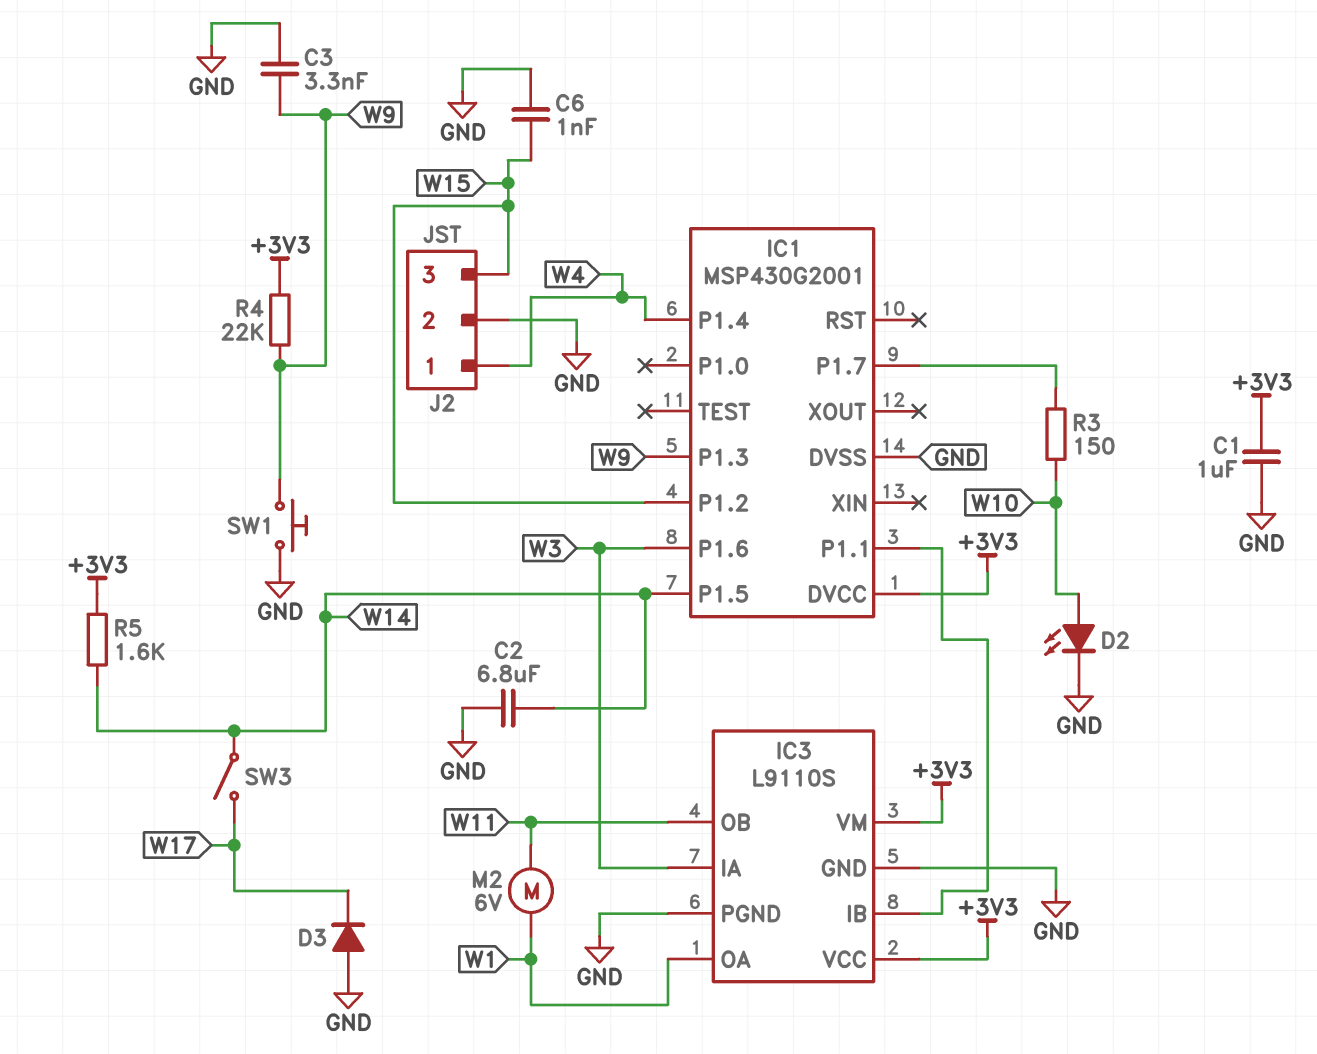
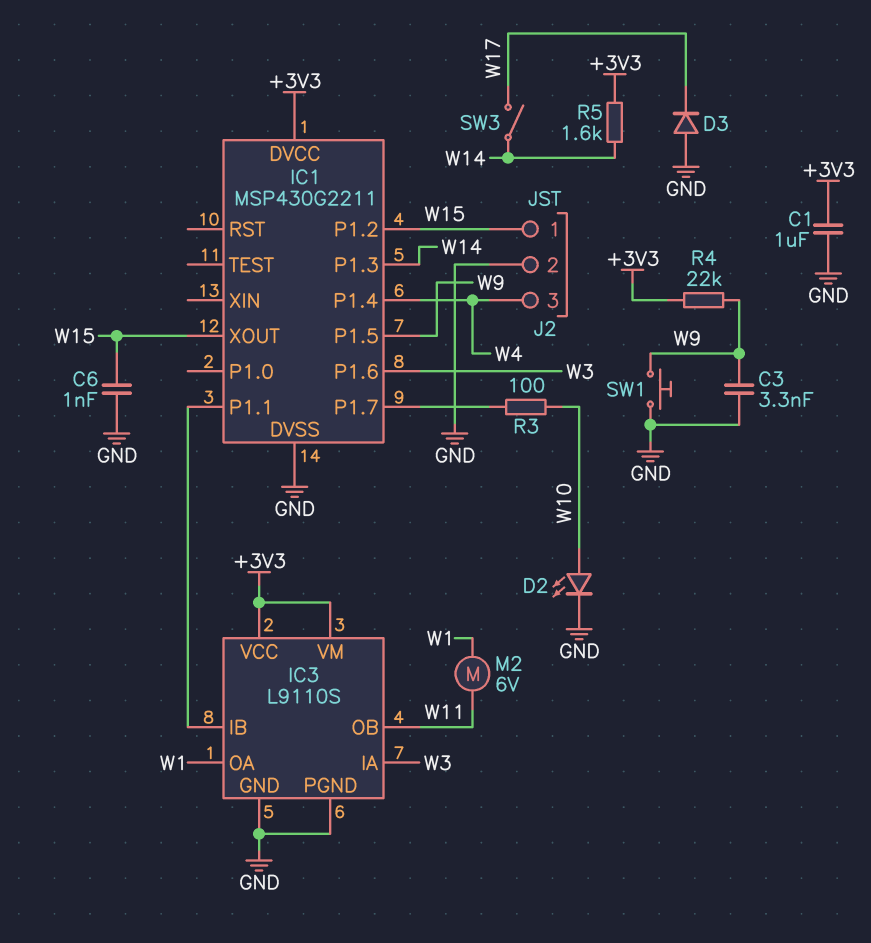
C2: 6.8uF (GND, W14) -> none
IC1: MSP430G2001 -> MSP430G2211
IC1 pin P1.3: W9 -> W14
IC1 pin P1.5: W14 -> W9
IC1 pin XOUT: none -> W15
J2 pin 1: W4 -> W15
J2 pin 3: W15 -> W4
R3: 150 (IC1/P1.7, W10) -> 100 (IC1/P1.7, W10)

